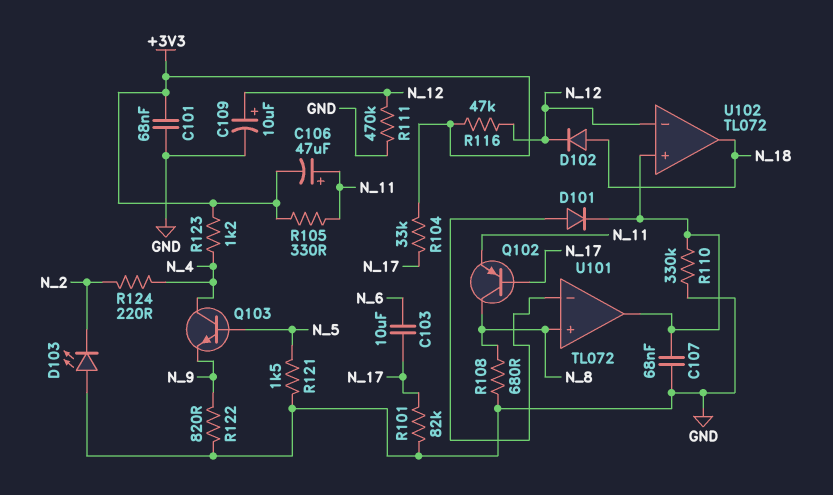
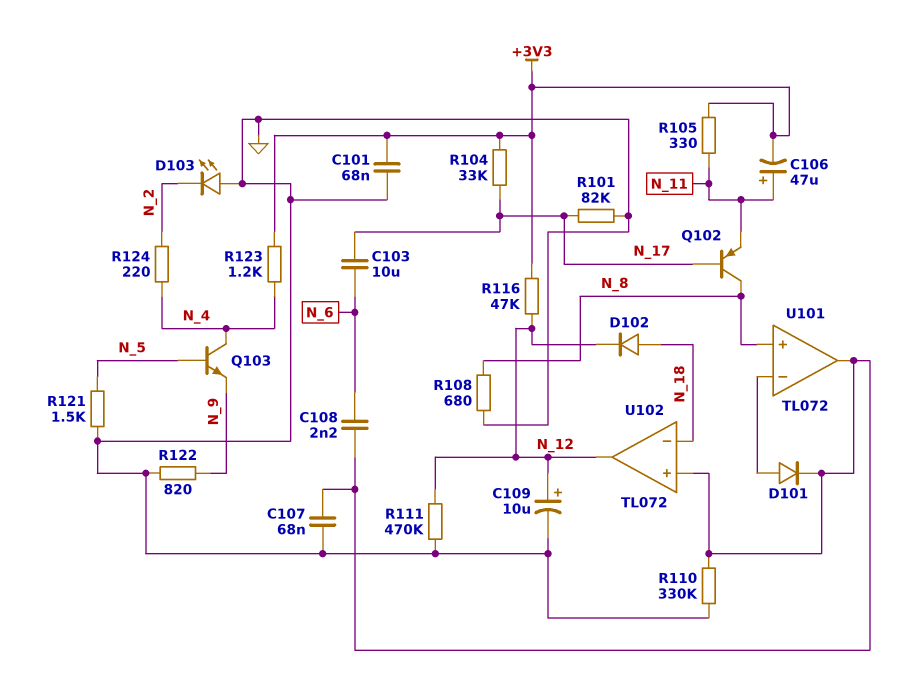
C108: none -> 2.2nF (N_6, U101/out)
U102 pin in-: N_12 -> N_18
U102 pin out: N_18 -> N_12

